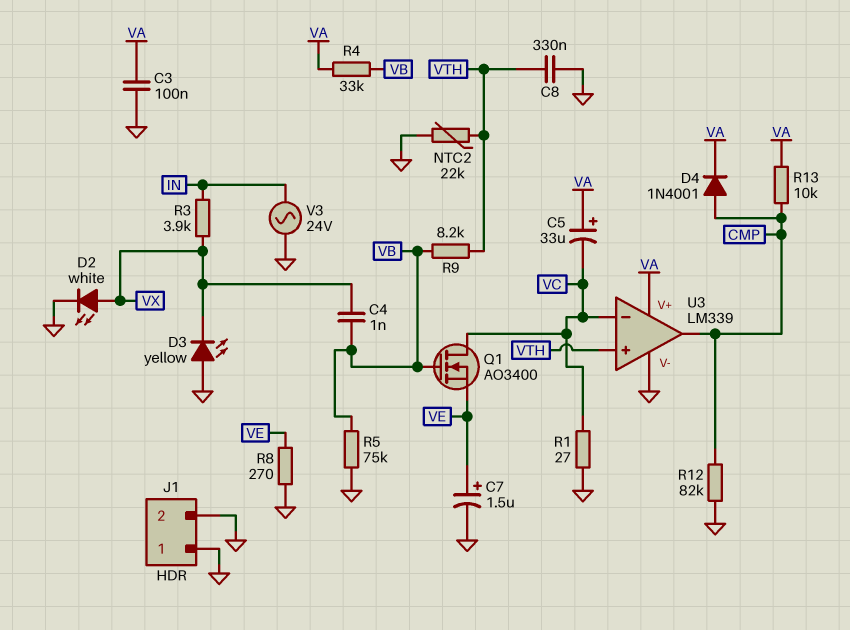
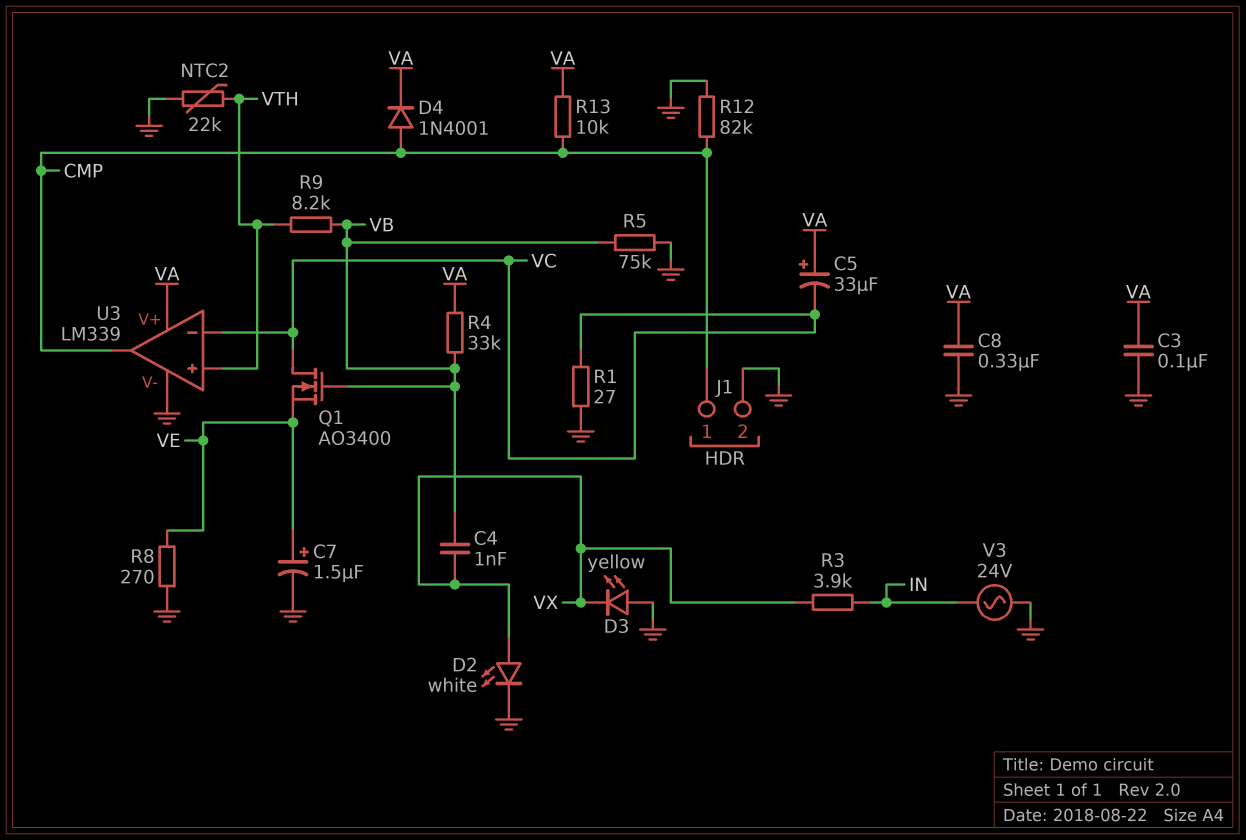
C8: 330nF (GND, VTH) -> 330nF (GND, VA)
J1 pin 1: GND -> CMP

